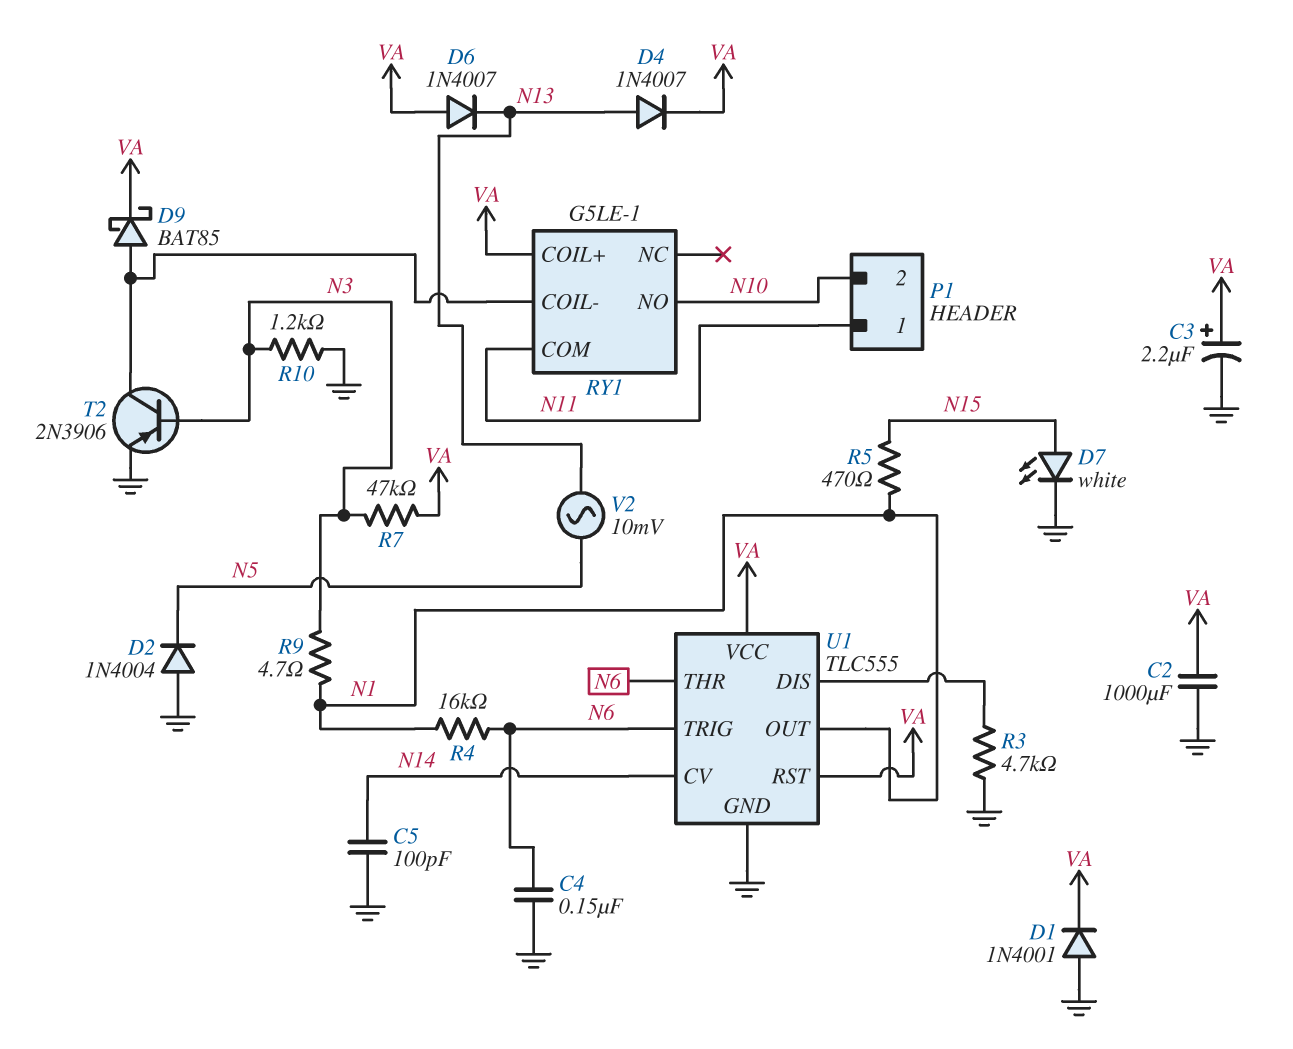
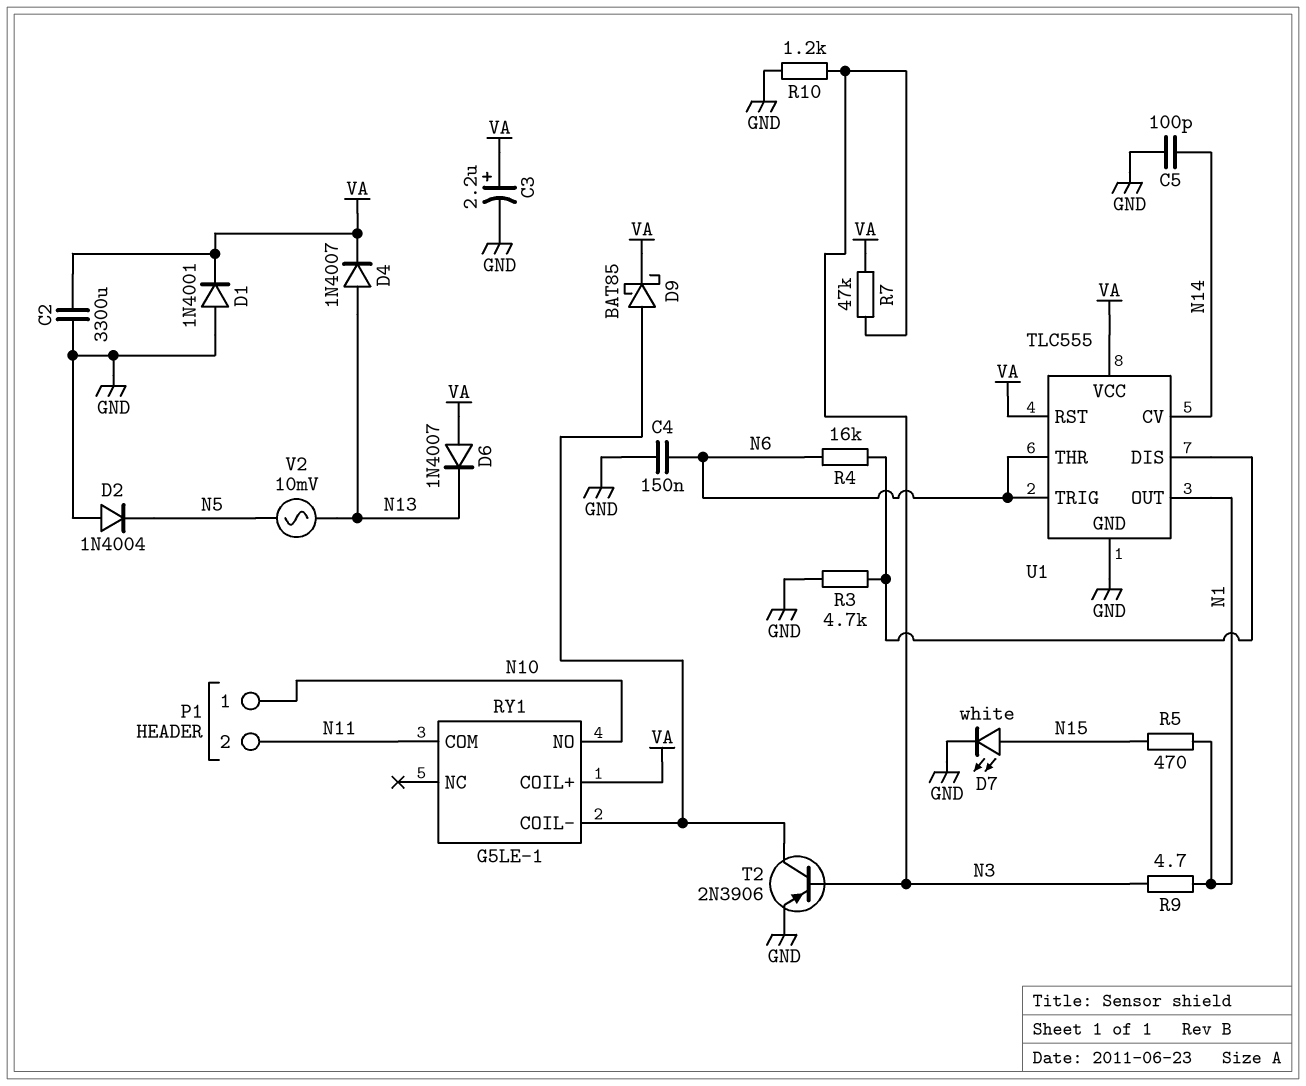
C2: 1000uF (GND, VA) -> 3300uF (GND, VA)
P1 pin 1: N11 -> N10
P1 pin 2: N10 -> N11
R4: 16k (N1, N6) -> 16k (N6, U1/DIS)

